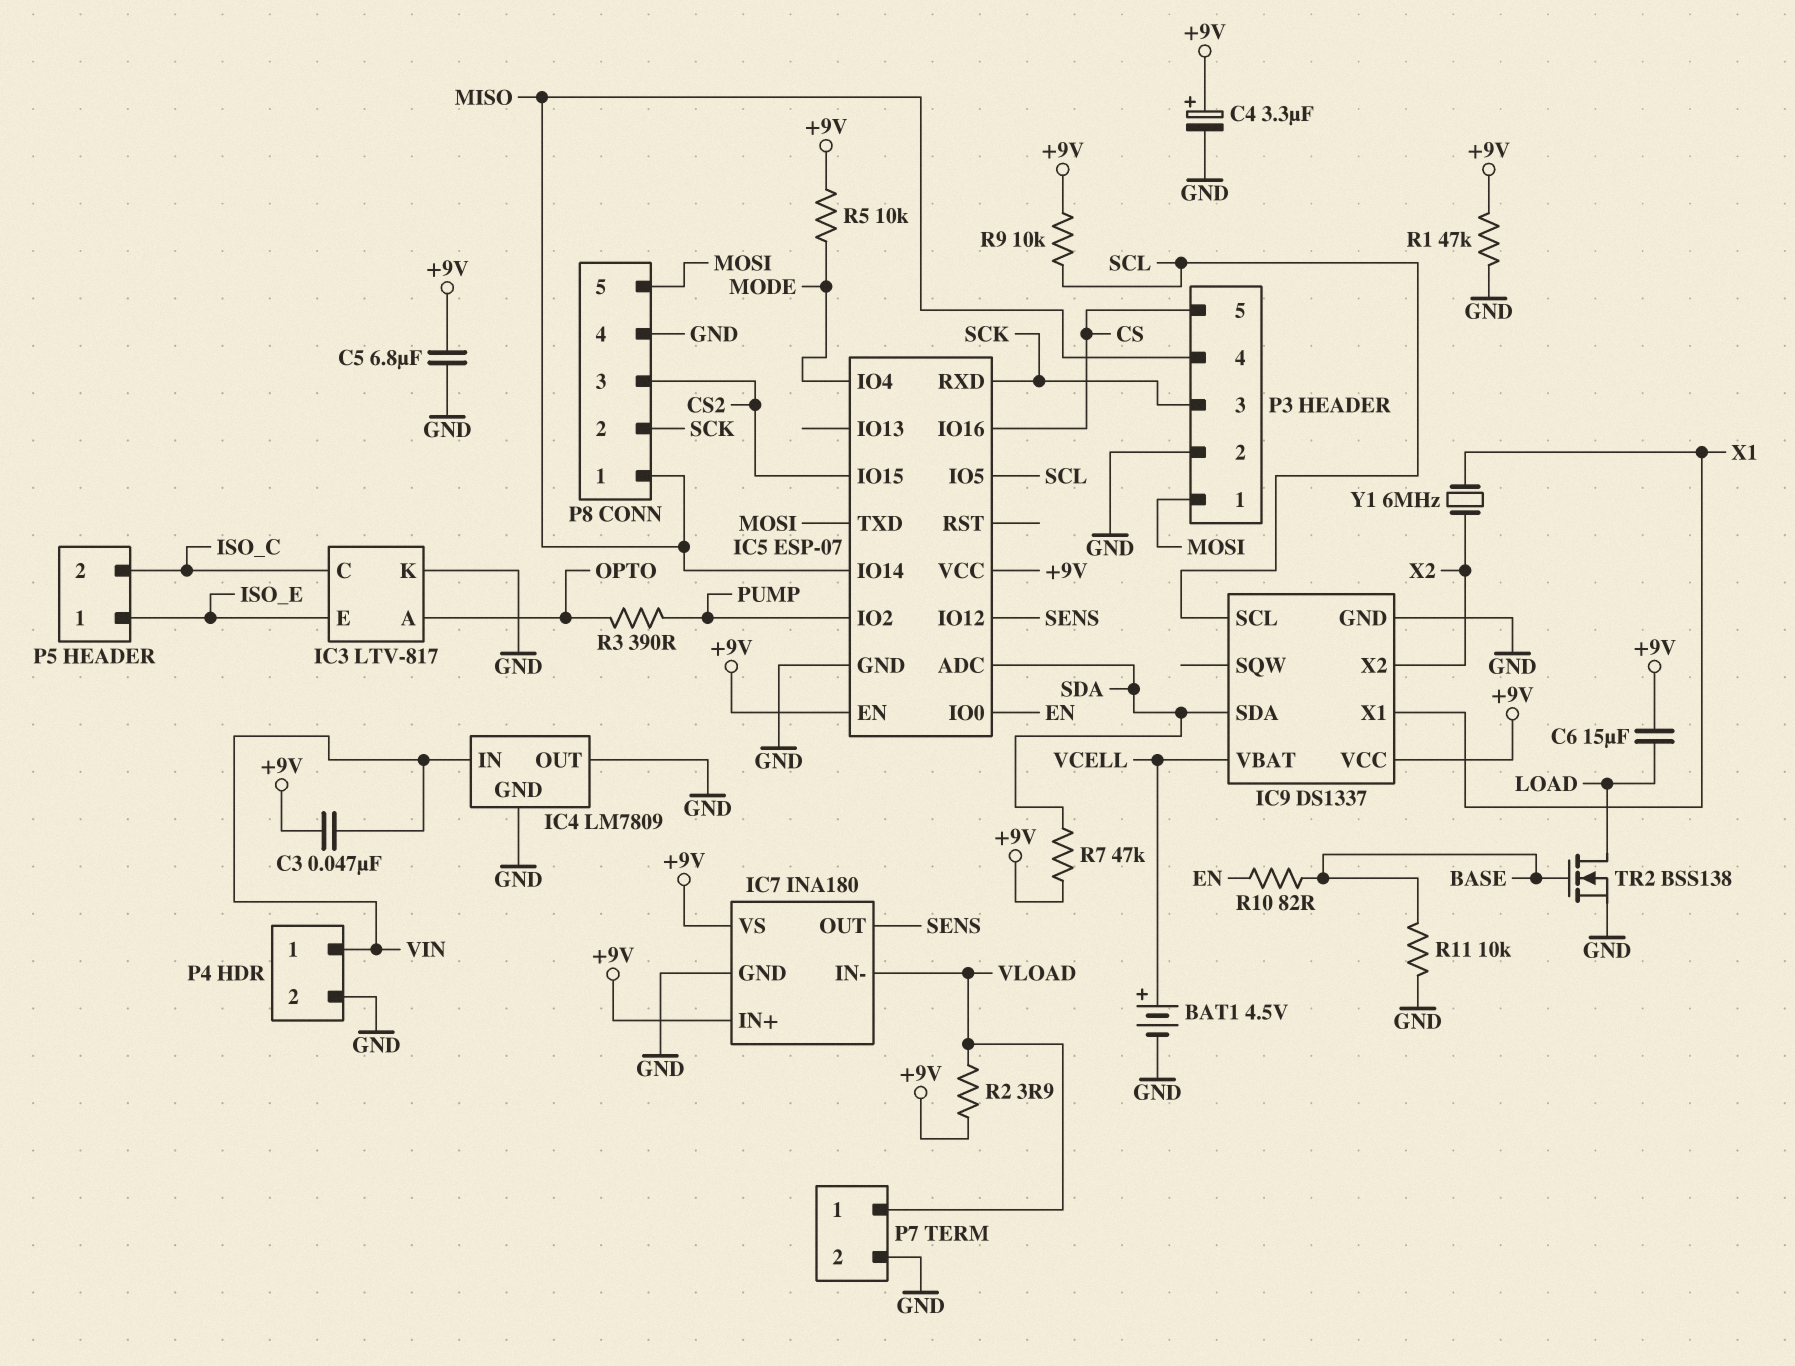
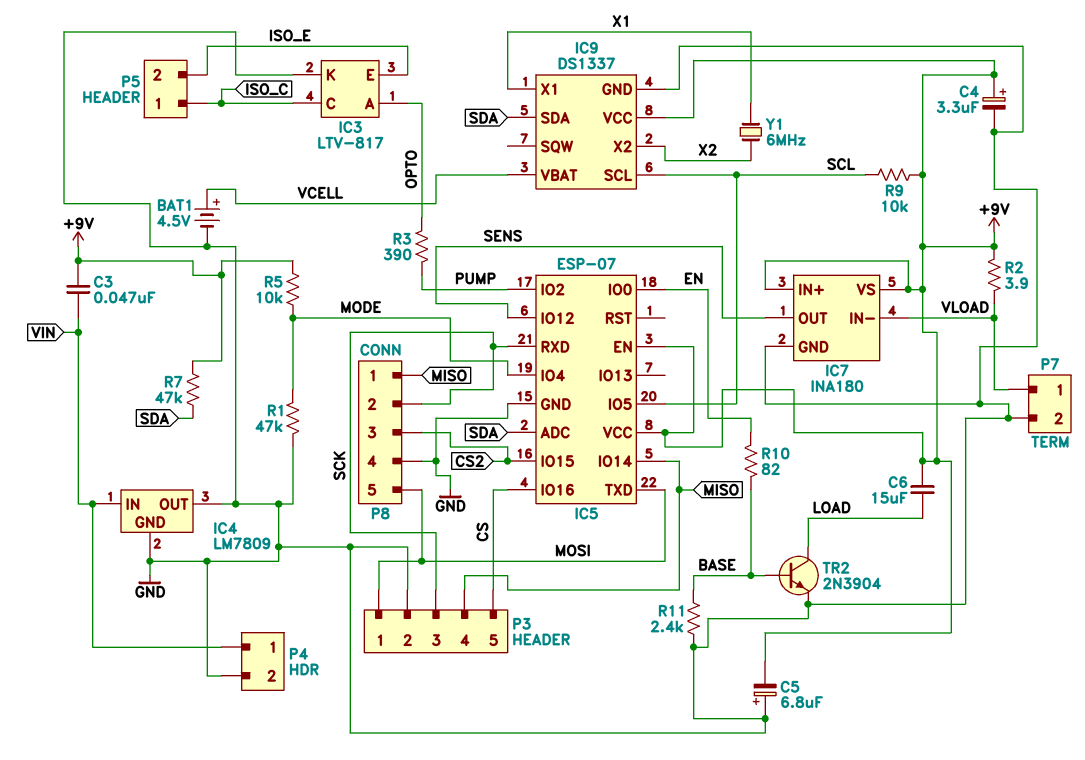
C5: 6.8uF (+9V, GND) -> 6.8uF (plus GND, minus +9V)
P5 pin 1: ISO_E -> ISO_C
P5 pin 2: ISO_C -> ISO_E
R1: 47k (+9V, GND) -> 47k (GND, MODE)
R11: 10k (BASE, GND) -> 2.4k (BASE, GND)
TR2: NMOS BSS138 (G BASE, D LOAD, S GND) -> NPN 2N3904 (B BASE, C LOAD, E GND)

